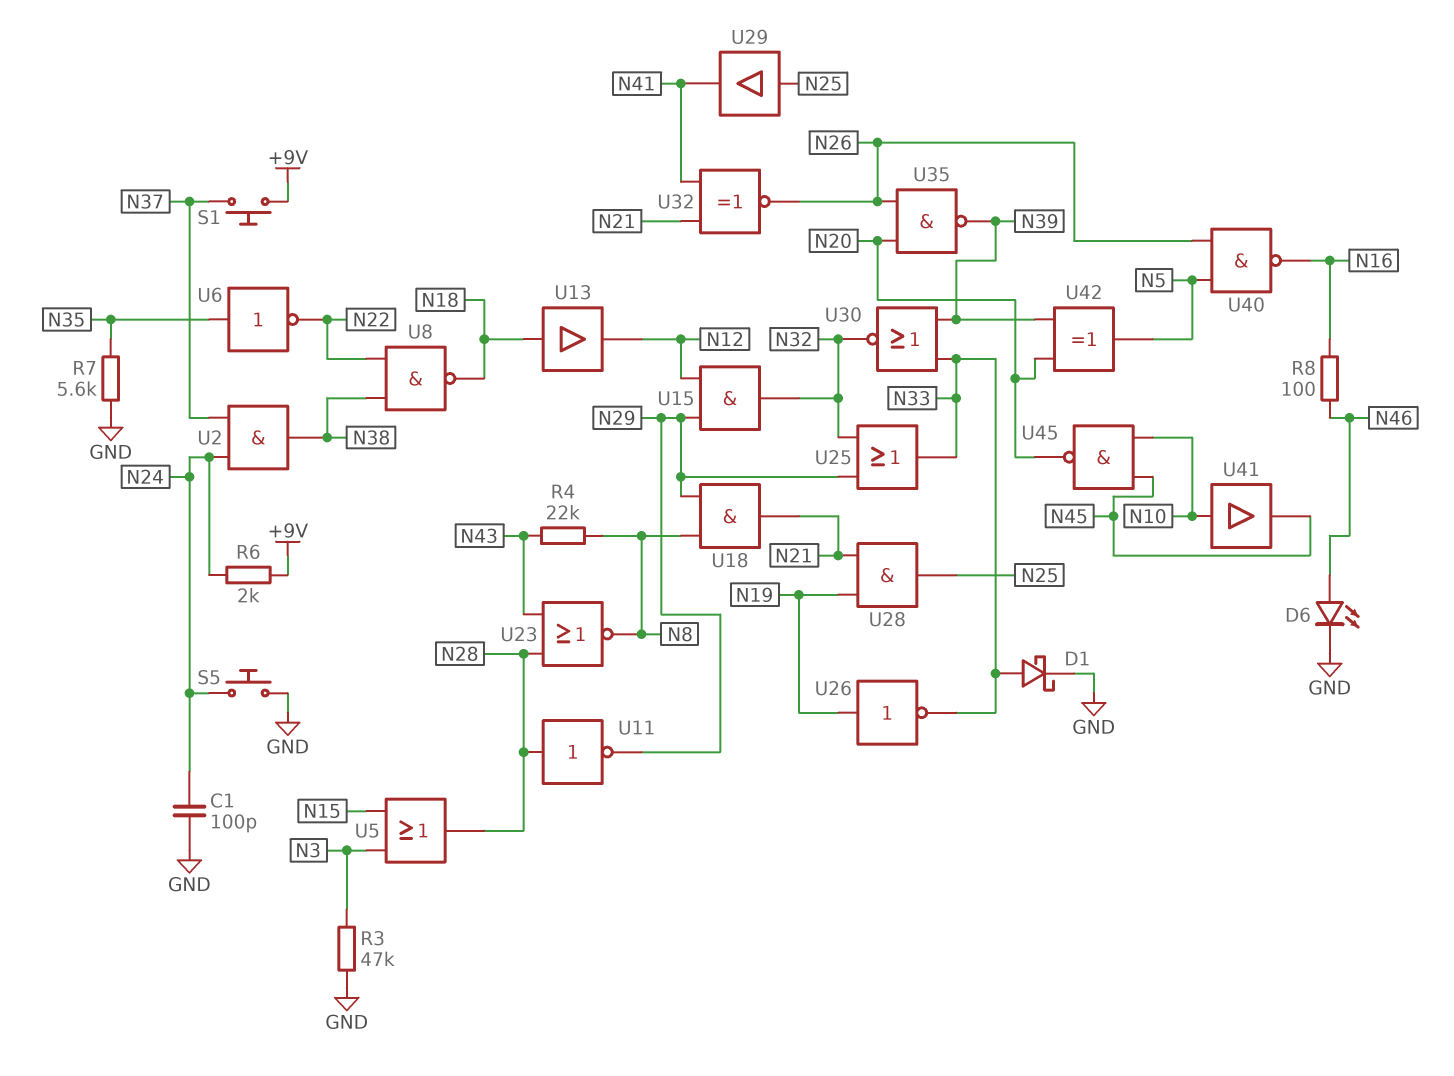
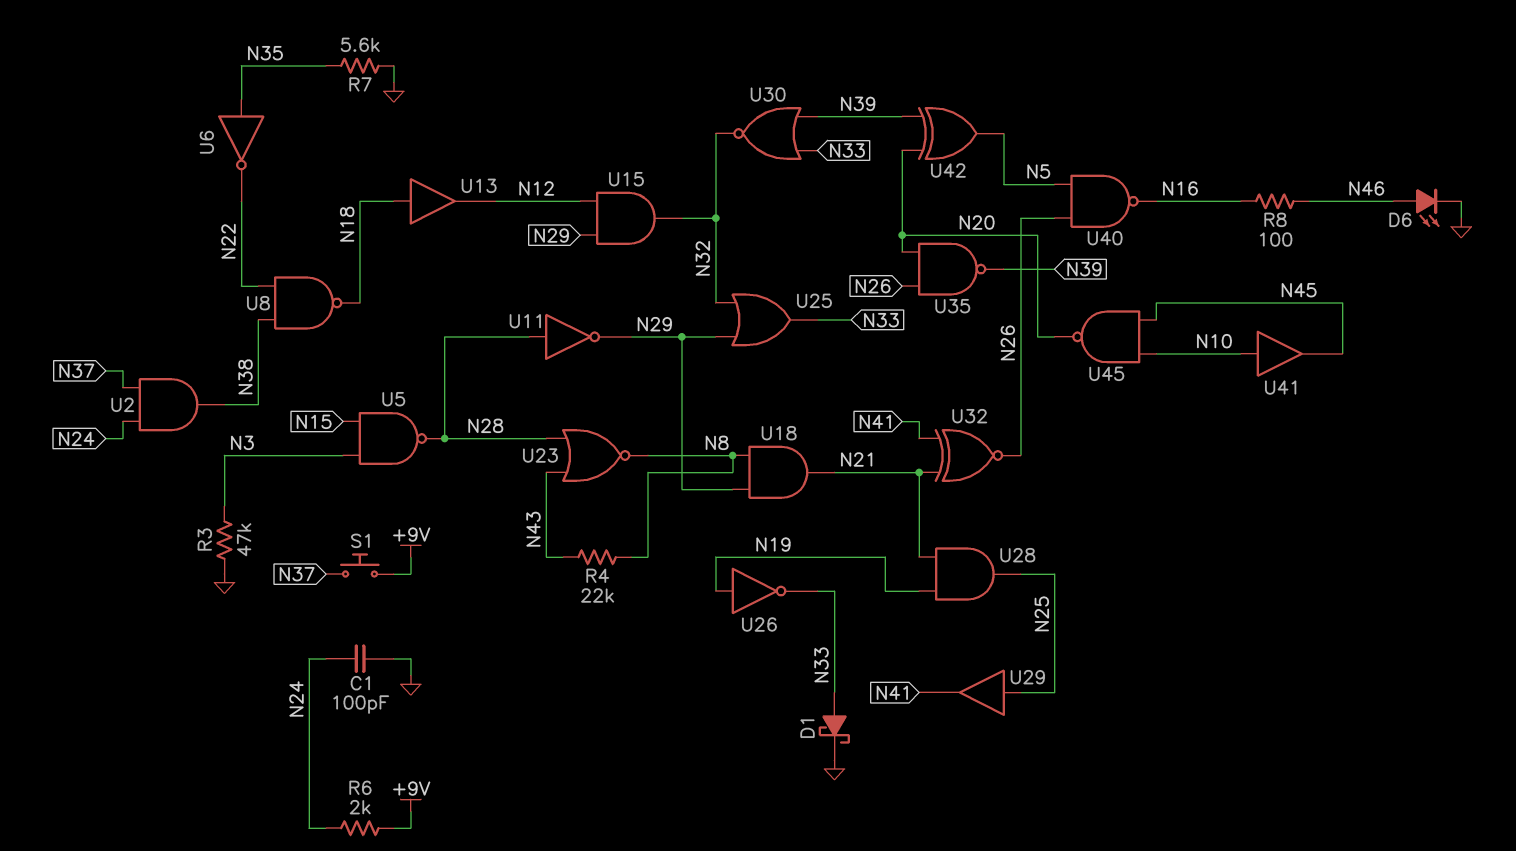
S5: button (GND, N24) -> none
U5: OR (in N3, in N15, out N28) -> NAND (in N3, in N15, out N28)

